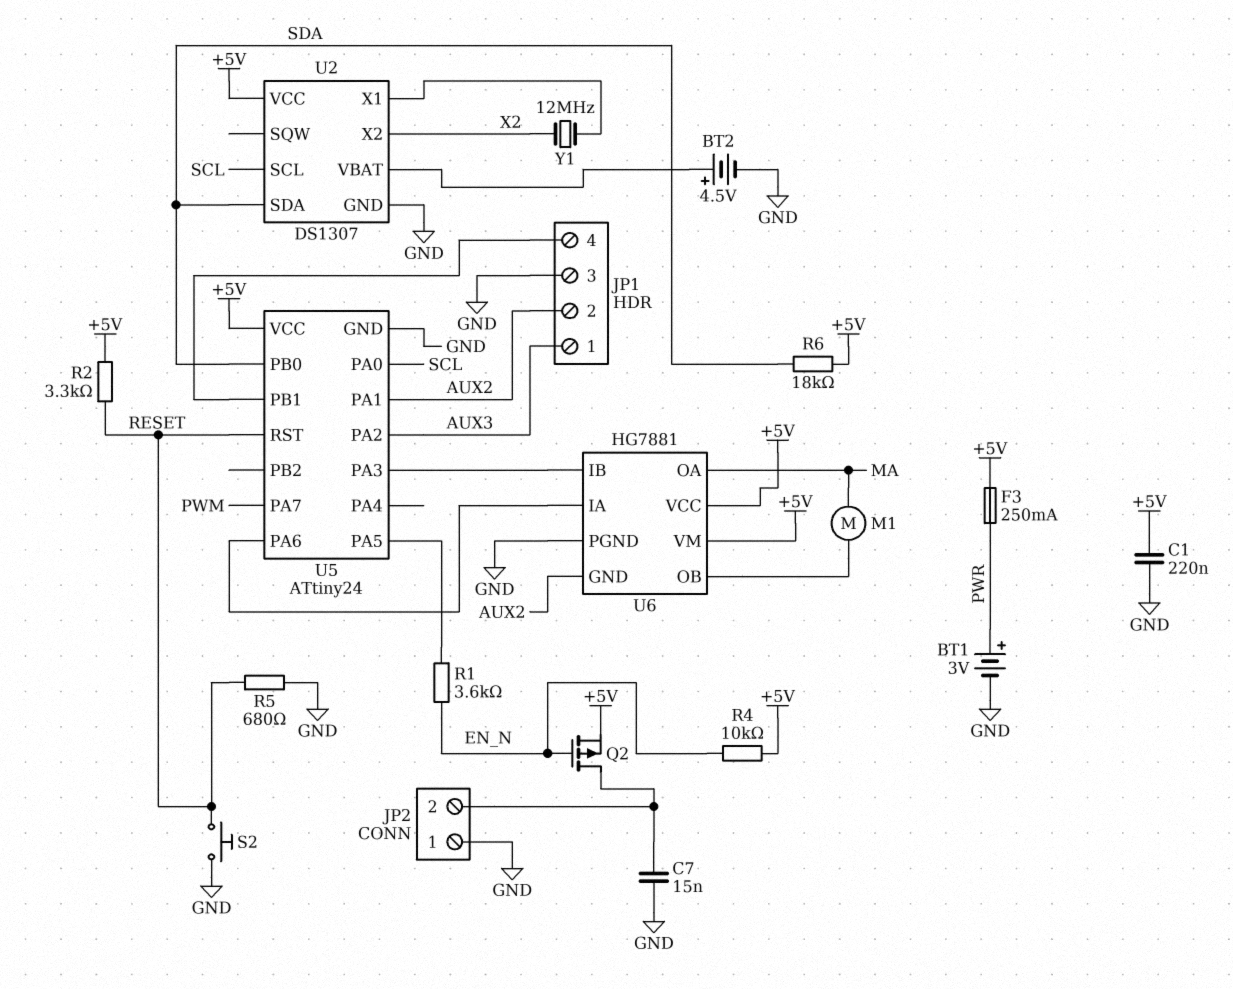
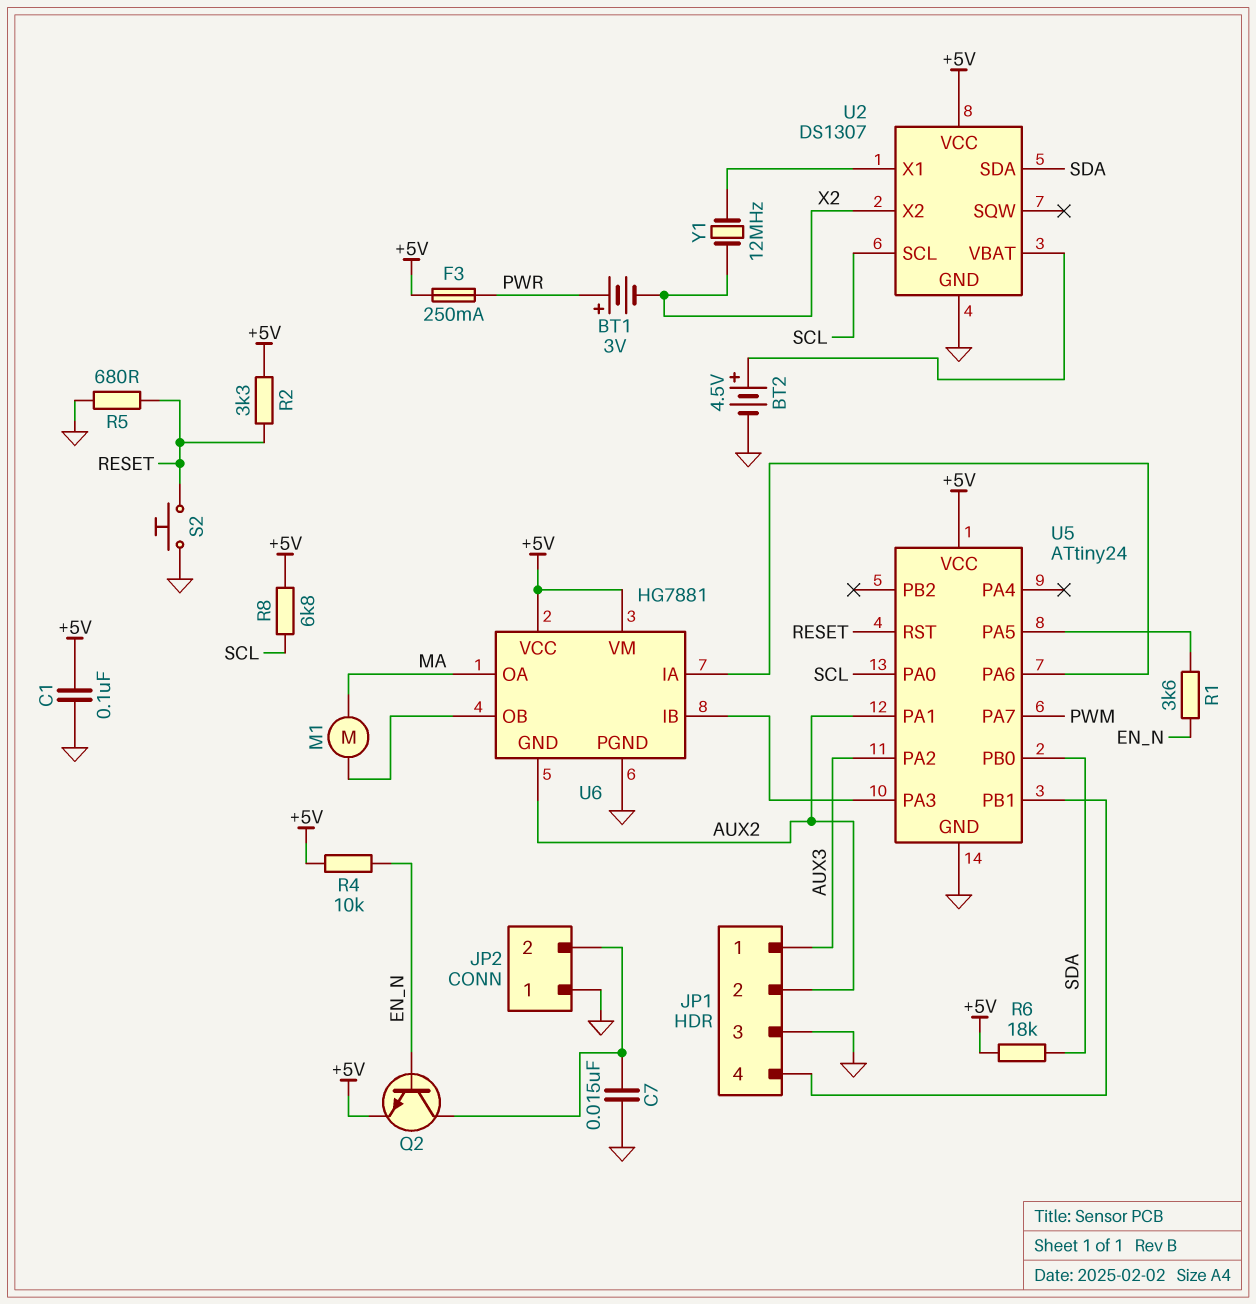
BT1: 3V (plus PWR, minus GND) -> 3V (plus PWR, minus X2)
C1: 220nF (+5V, GND) -> 100nF (+5V, GND)
Q2: PMOS (G EN_N, D JP2/2, S +5V) -> NPN (B EN_N, C JP2/2, E +5V)
R8: none -> 6.8k (+5V, SCL)

